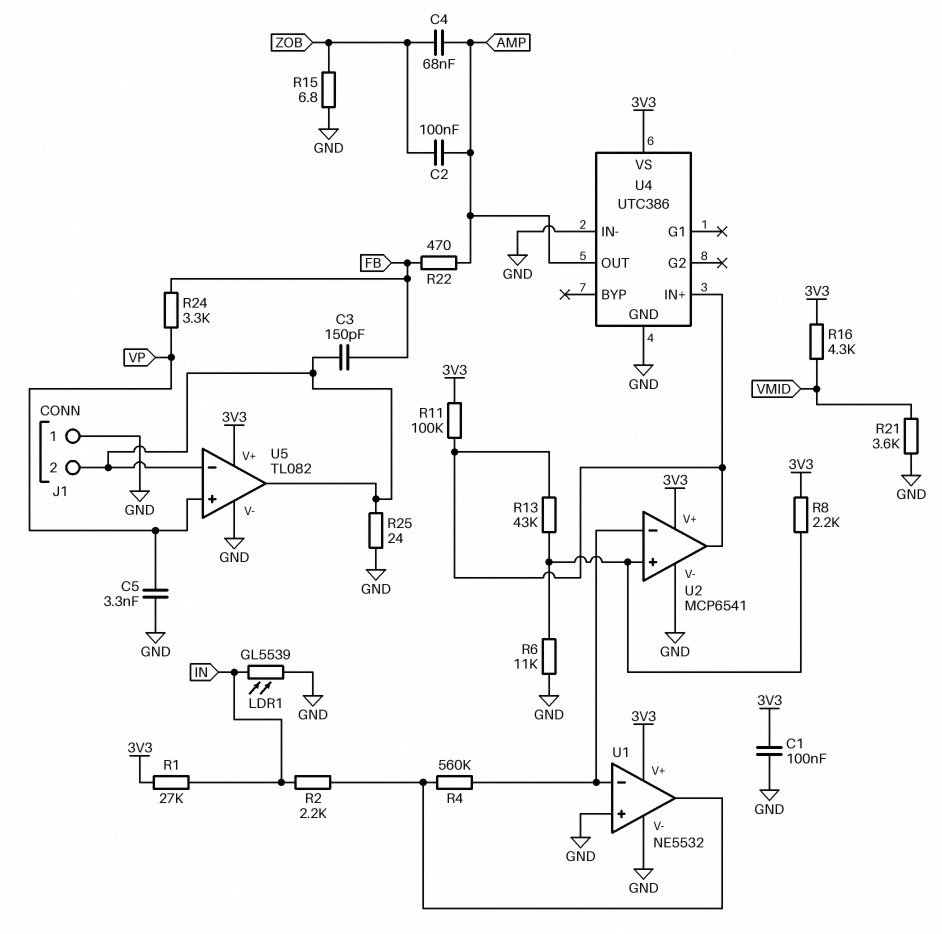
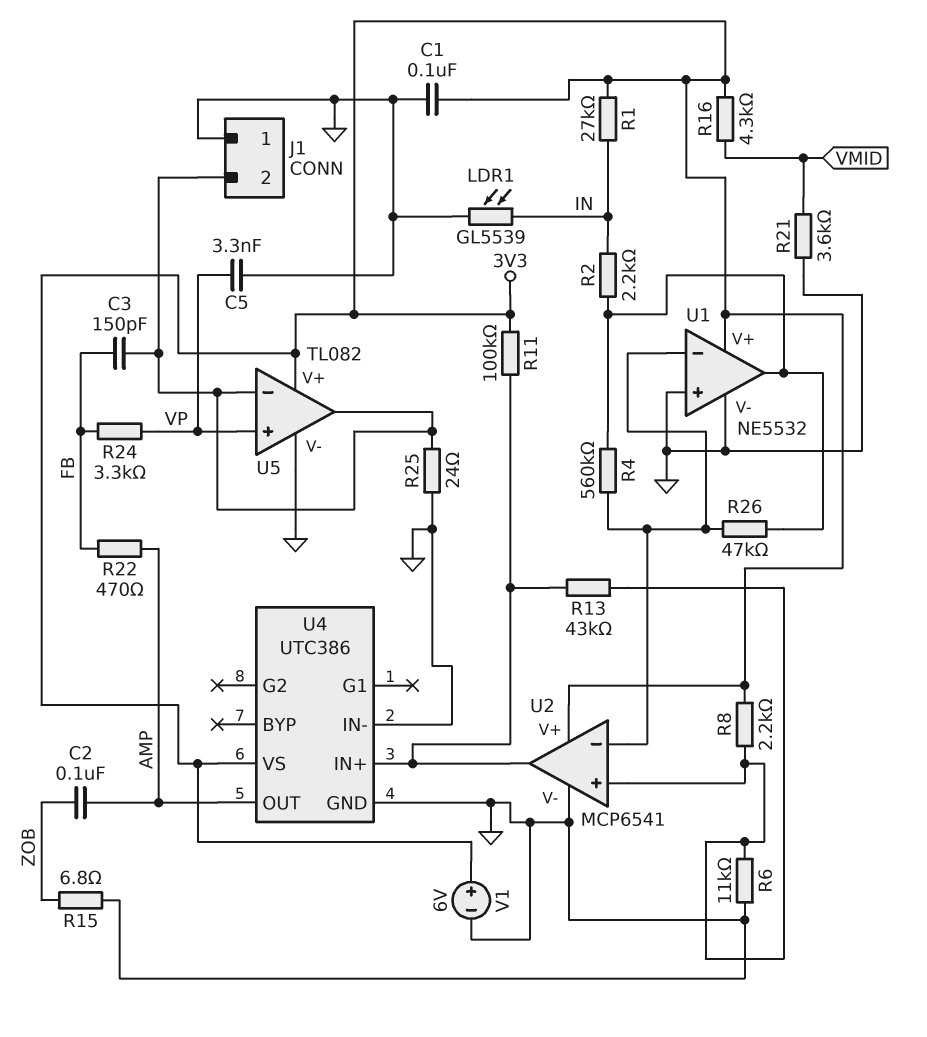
C4: 68nF (AMP, ZOB) -> none
R26: none -> 47k (U1/in-, U1/out)
V1: none -> 6V (plus 3V3, minus GND)

